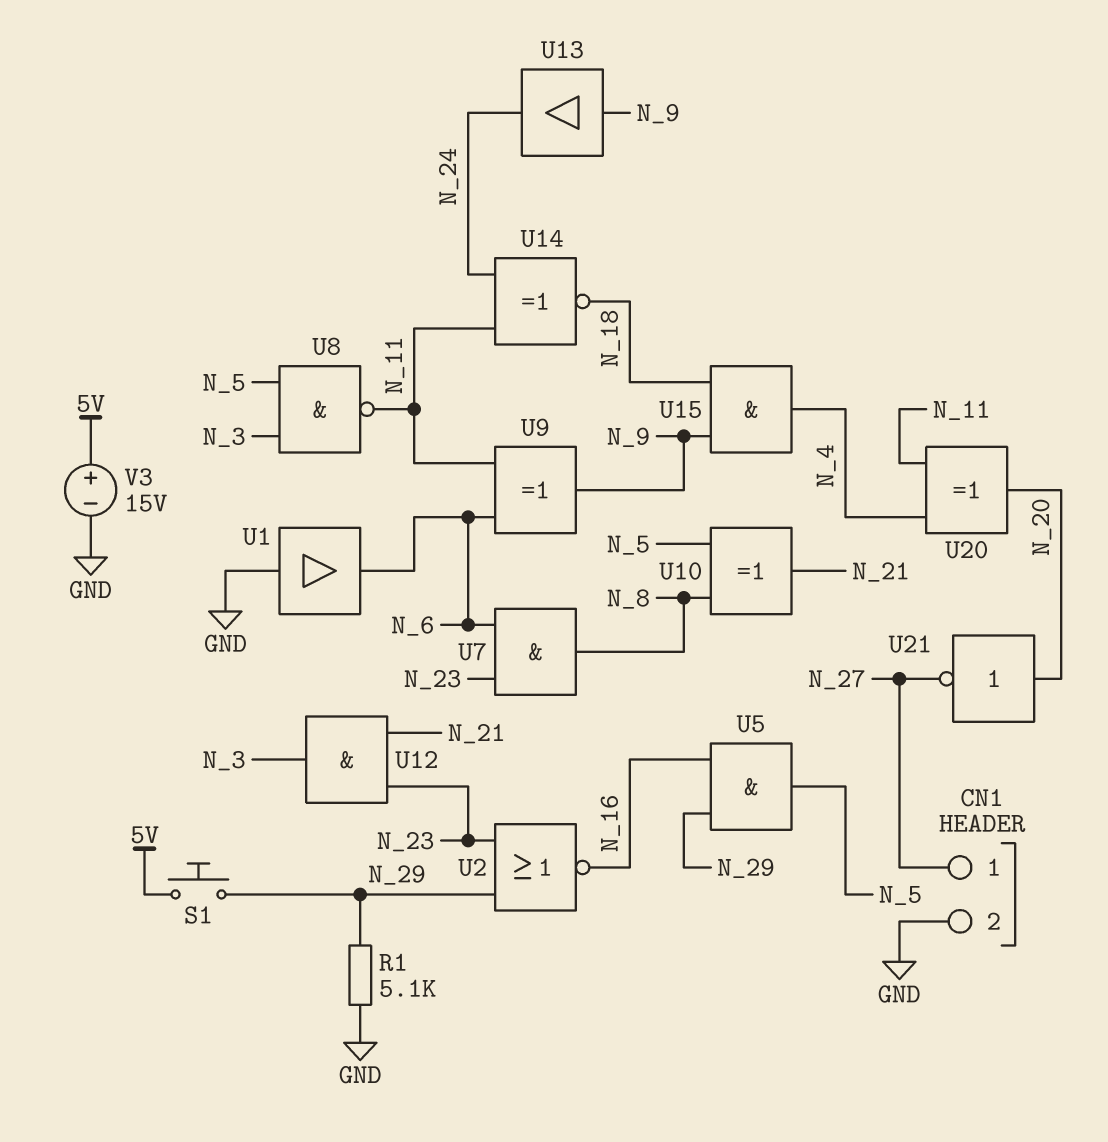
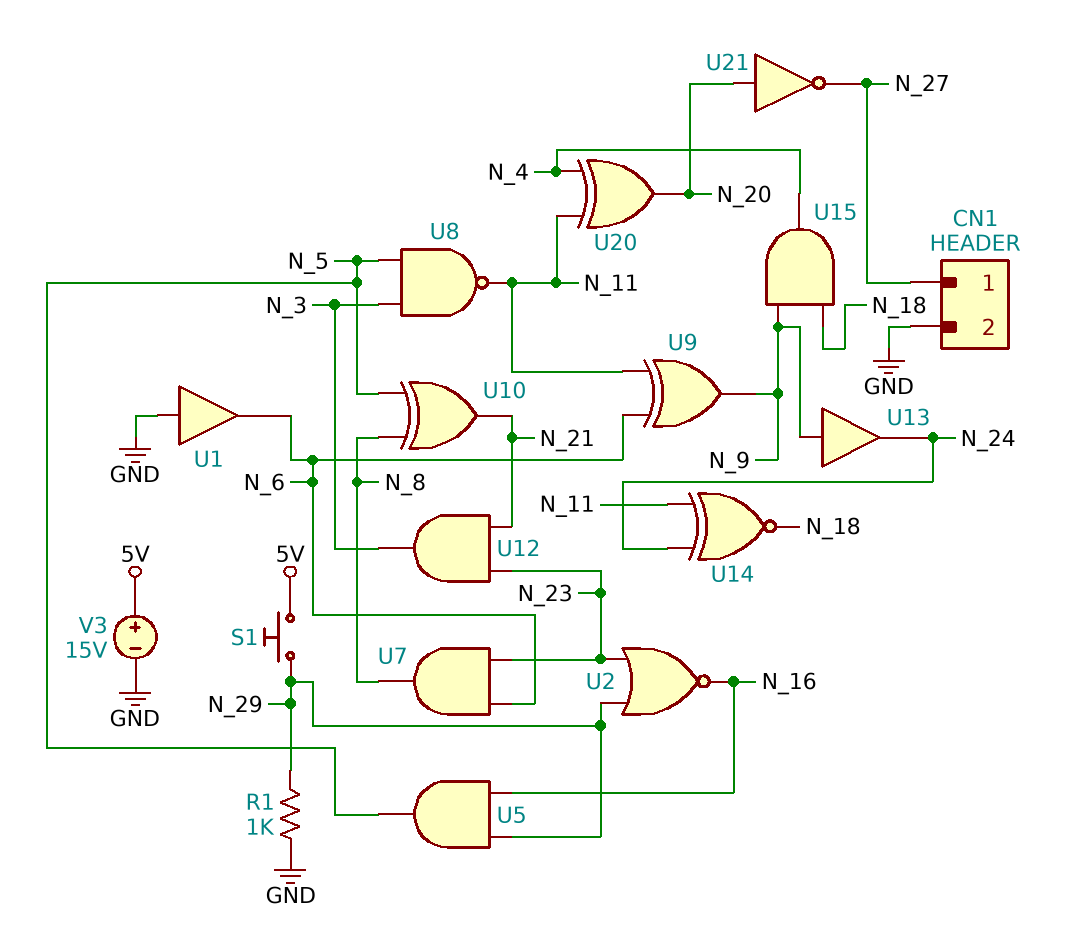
R1: 5.1k (GND, N_29) -> 1k (GND, N_29)

